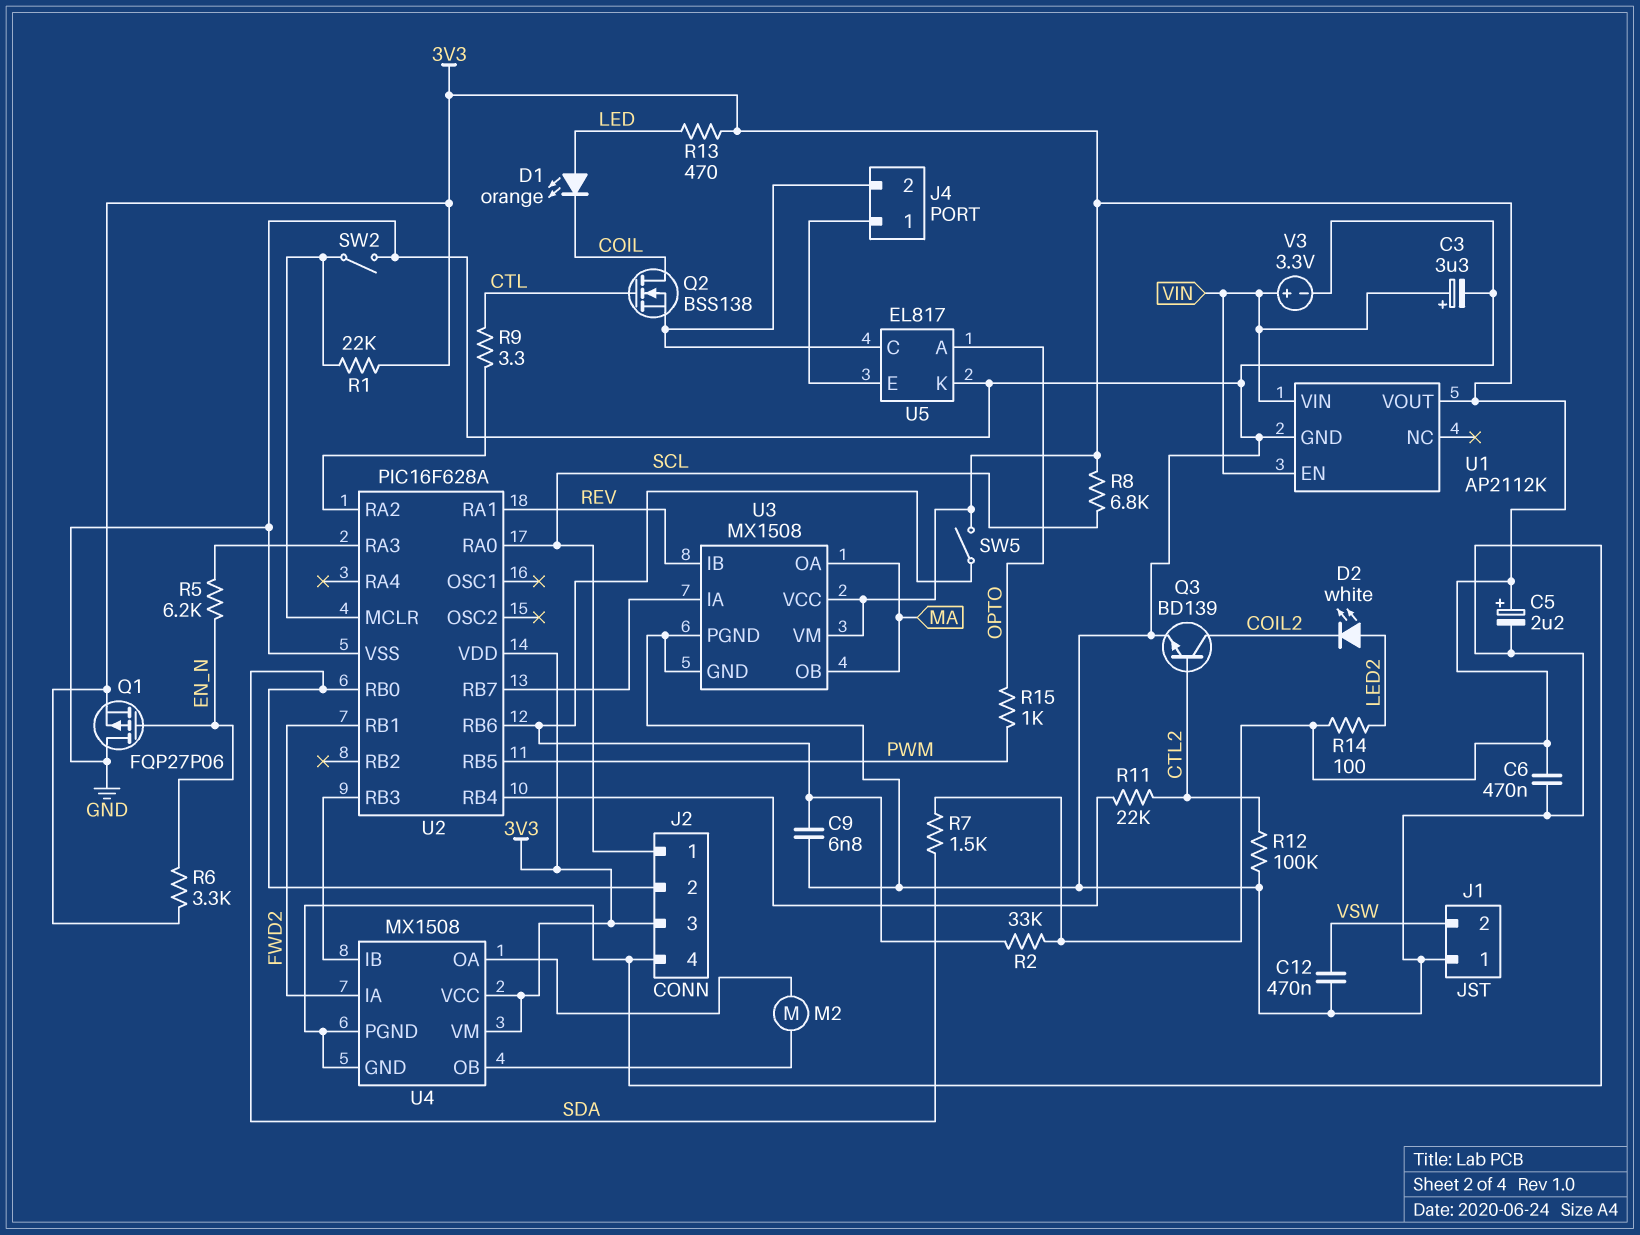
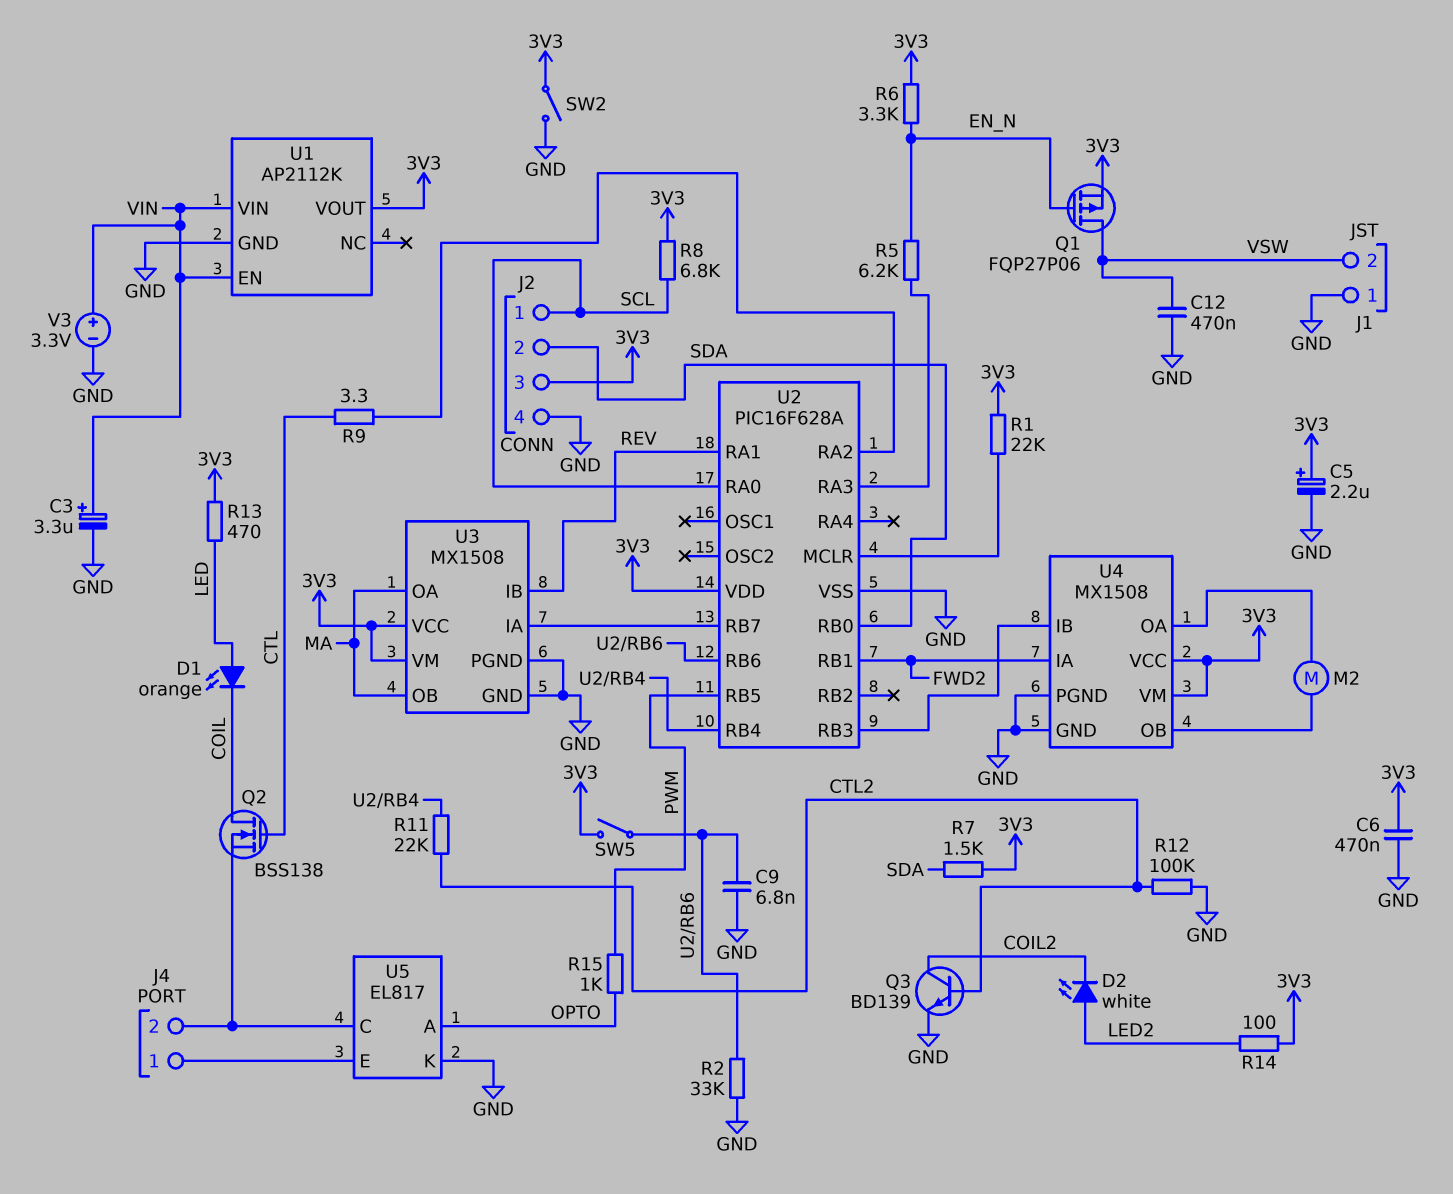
Q1: PMOS FQP27P06 (G EN_N, D GND, S 3V3) -> PMOS FQP27P06 (G EN_N, D VSW, S 3V3)
R2: 33k (3V3, U2/RB6) -> 33k (GND, U2/RB6)
SW2: switch (GND, U2/MCLR) -> switch (3V3, GND)

